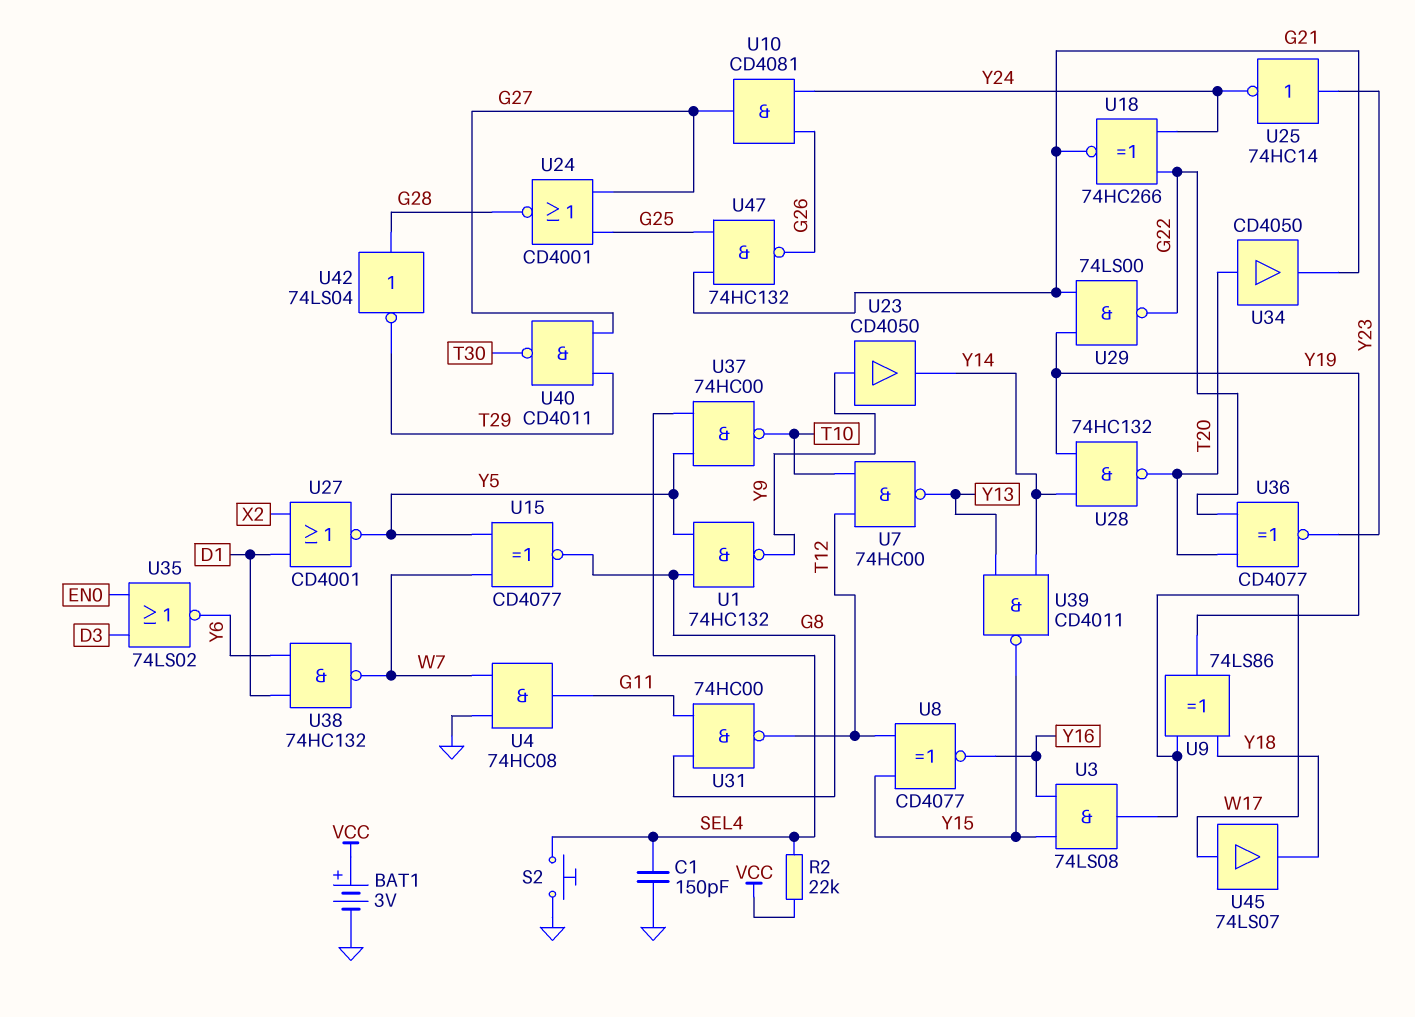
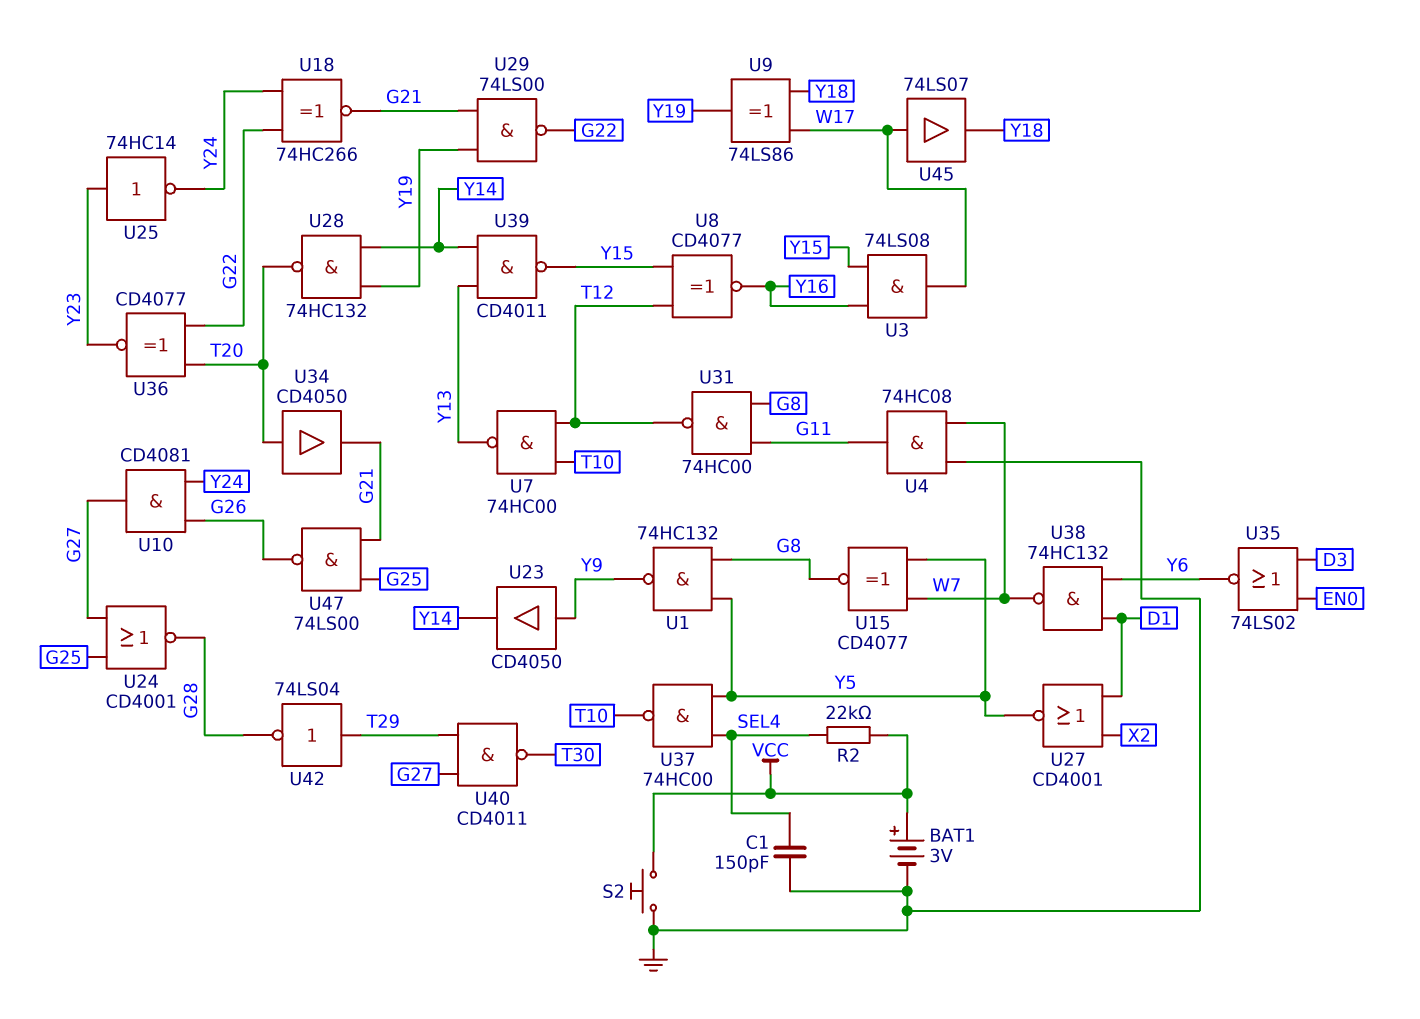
S2: button (GND, SEL4) -> button (GND, VCC)
U42: NOT 74LS04 (in G28, out T29) -> NOT 74LS04 (in T29, out G28)
U47: NAND 74HC132 (in G21, in G25, out G26) -> NAND 74LS00 (in G21, in G25, out G26)

